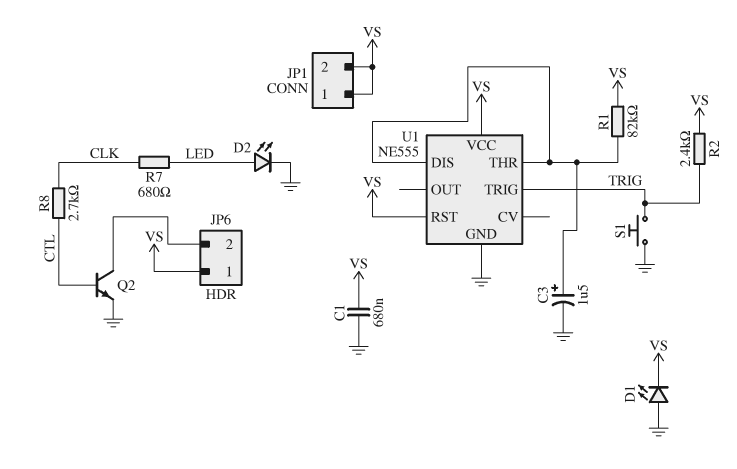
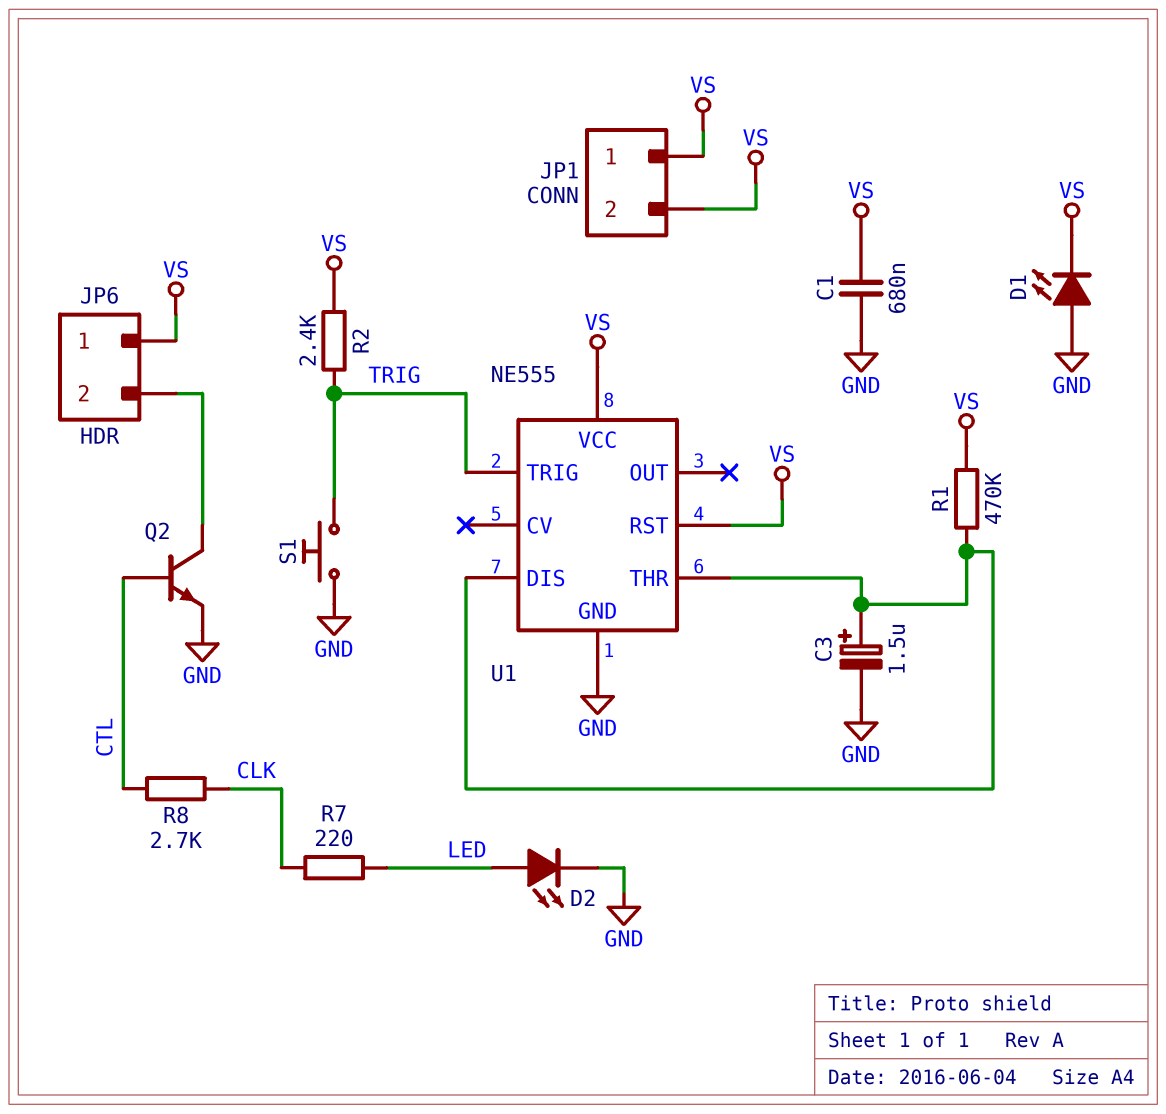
R1: 82k (U1/DIS, VS) -> 470k (U1/DIS, VS)
R7: 680 (CLK, LED) -> 220 (CLK, LED)

